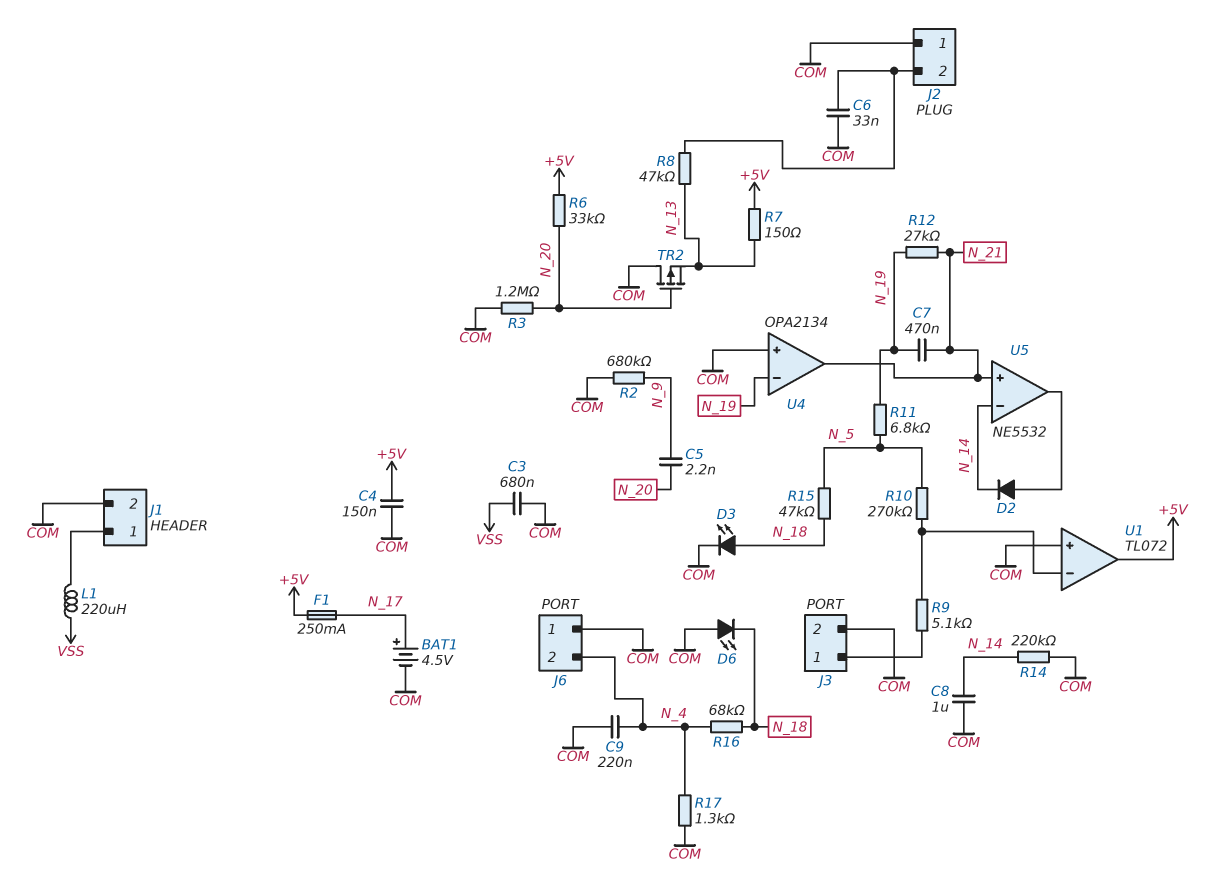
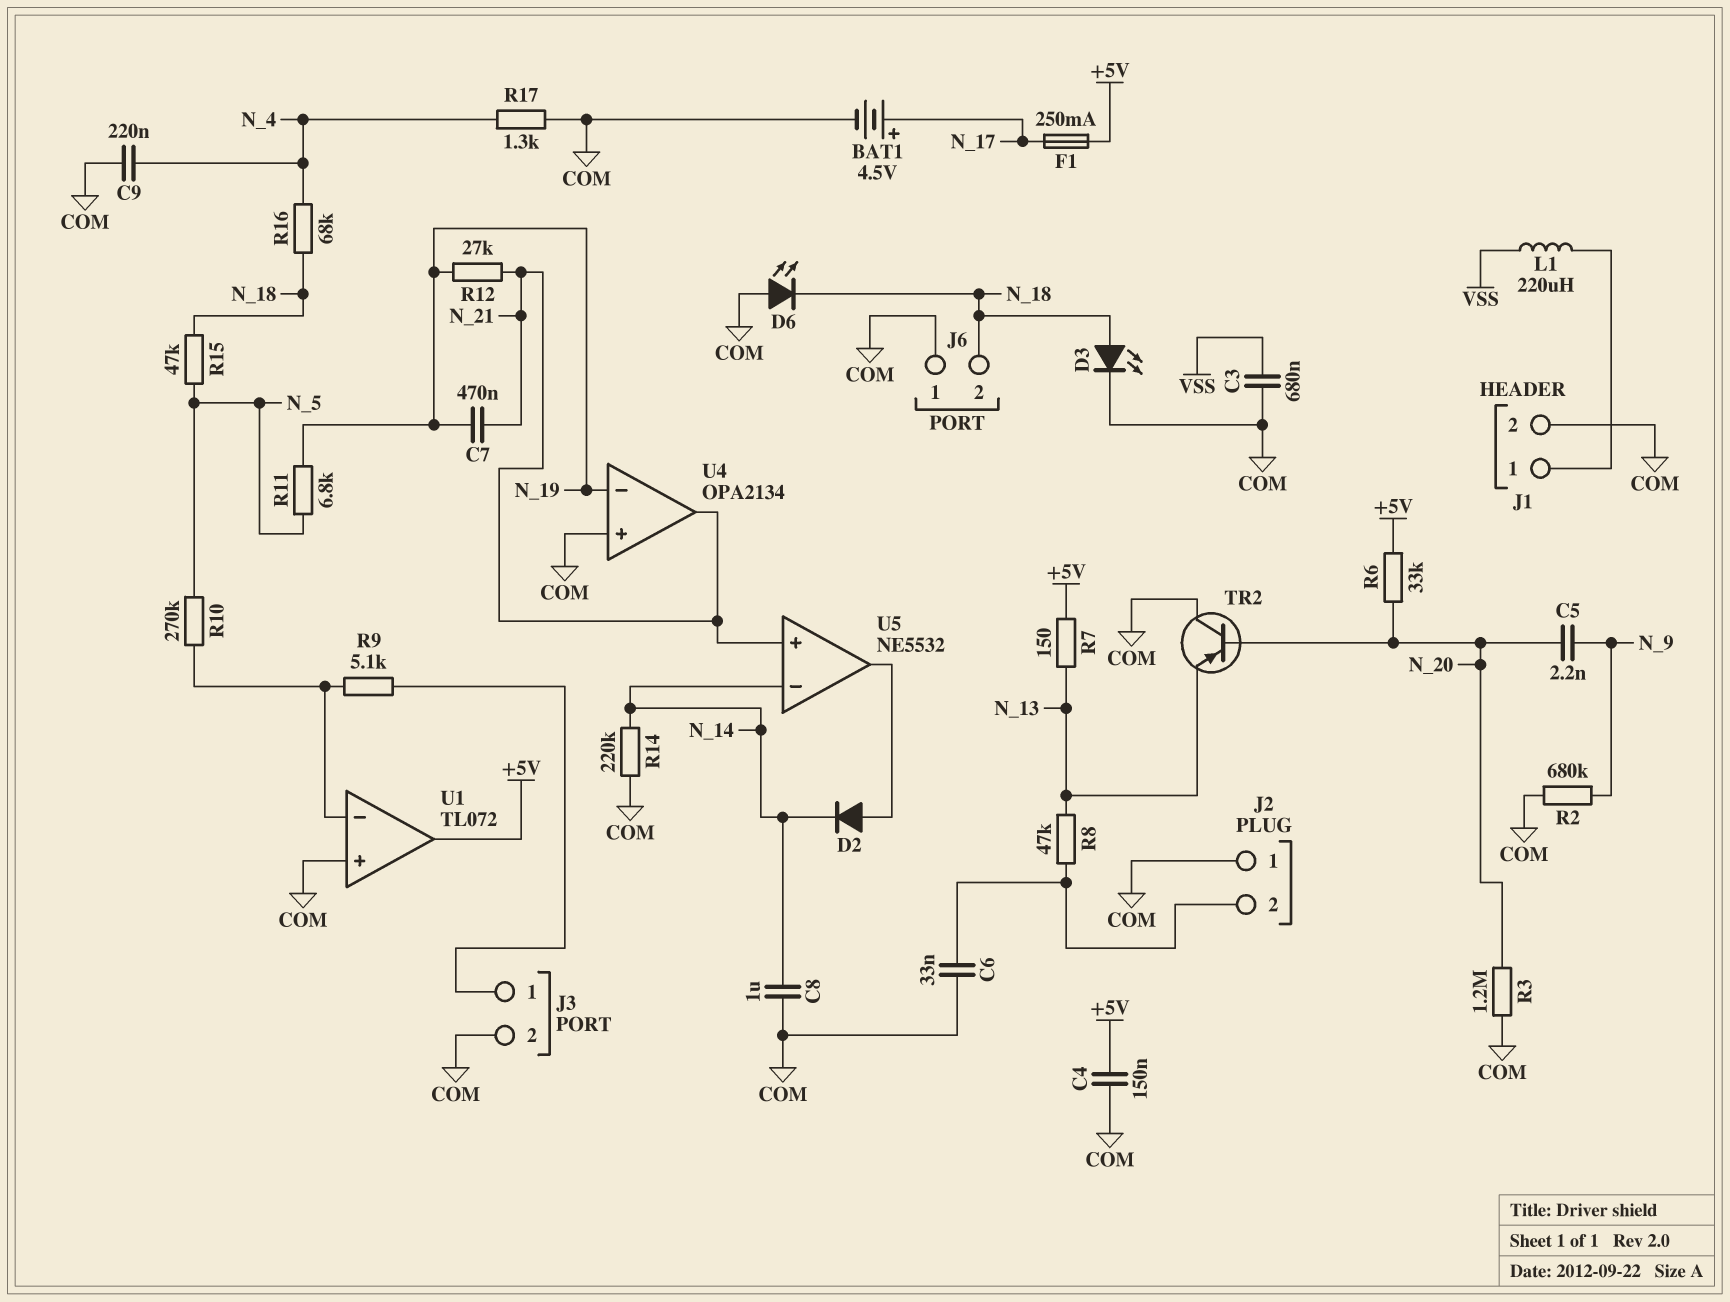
J6 pin 2: N_4 -> N_18
TR2: PMOS (G N_20, D COM, S N_13) -> PNP (B N_20, C COM, E N_13)

